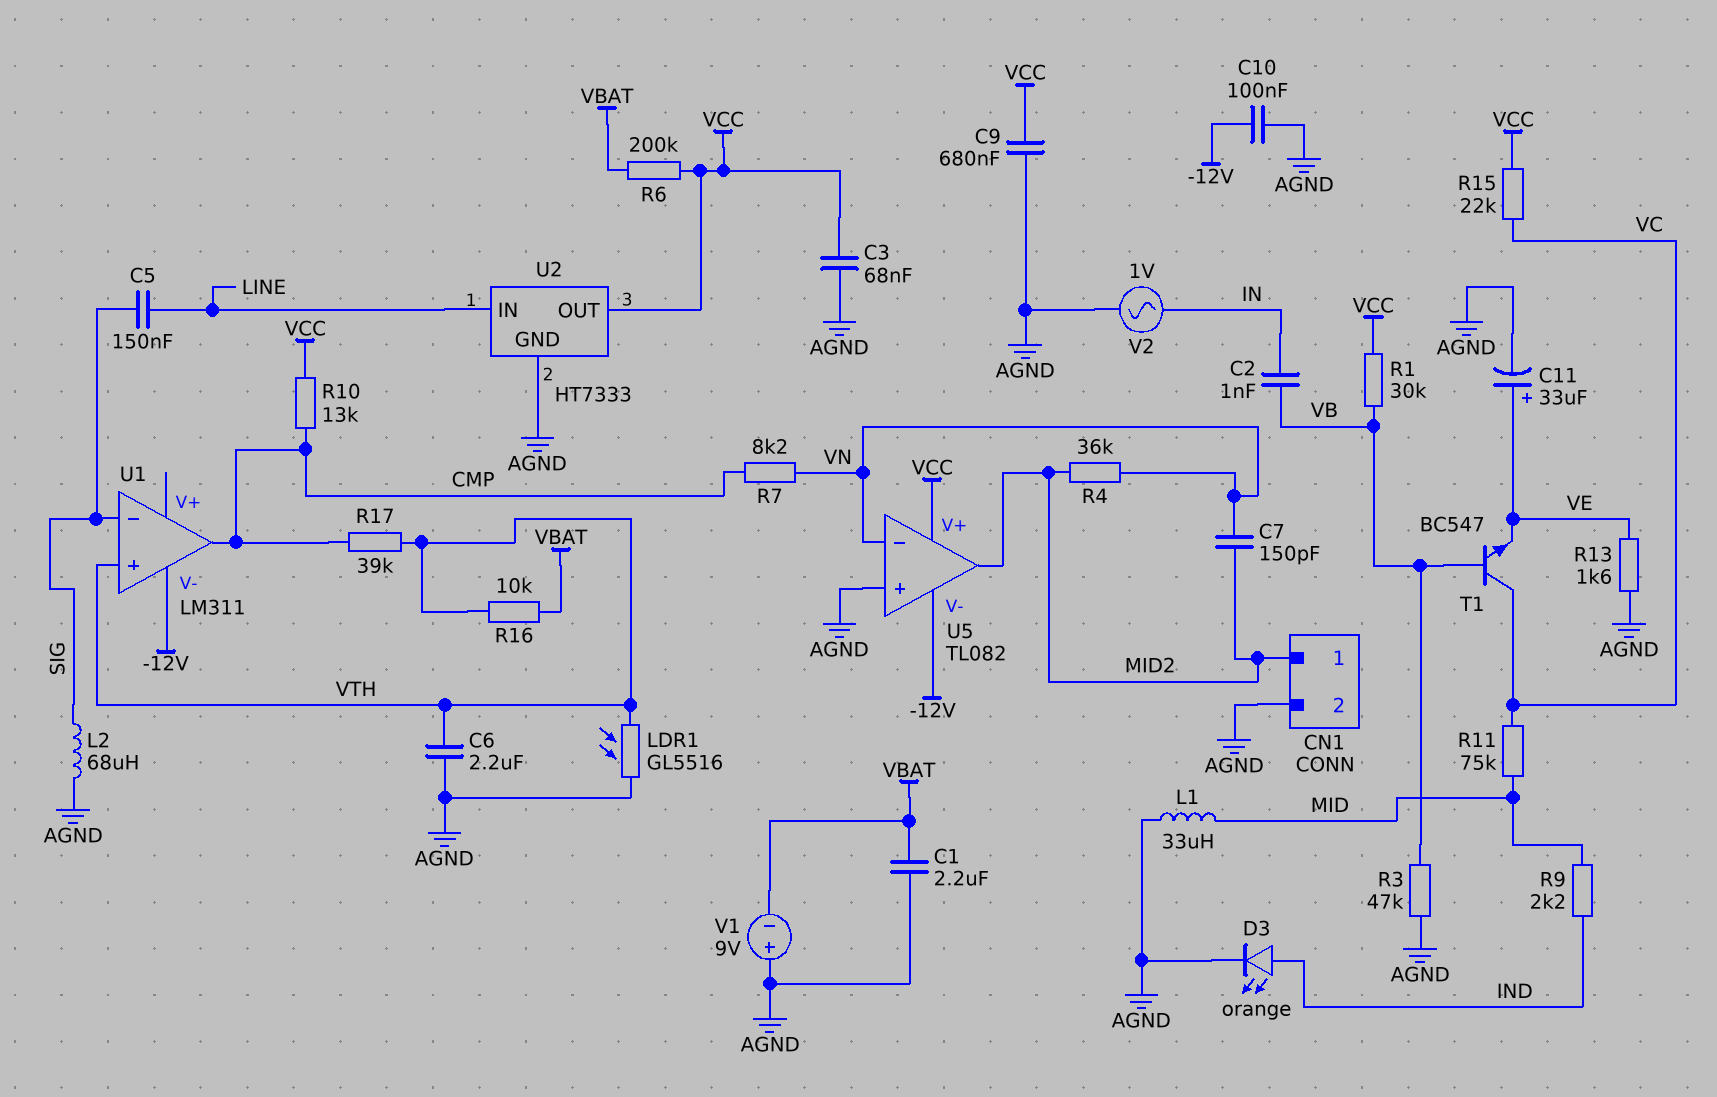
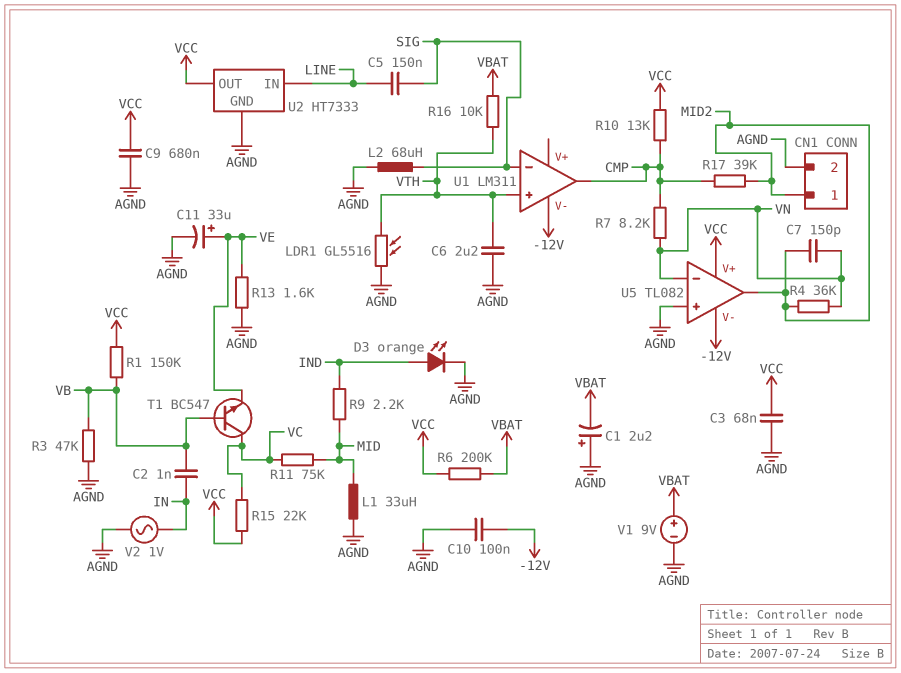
C1: 2.2uF (AGND, VBAT) -> 2.2uF (plus AGND, minus VBAT)
R1: 30k (VB, VCC) -> 150k (VB, VCC)
R17: 39k (CMP, VTH) -> 39k (CMP, MID2)
V1: 9V (plus AGND, minus VBAT) -> 9V (plus VBAT, minus AGND)

